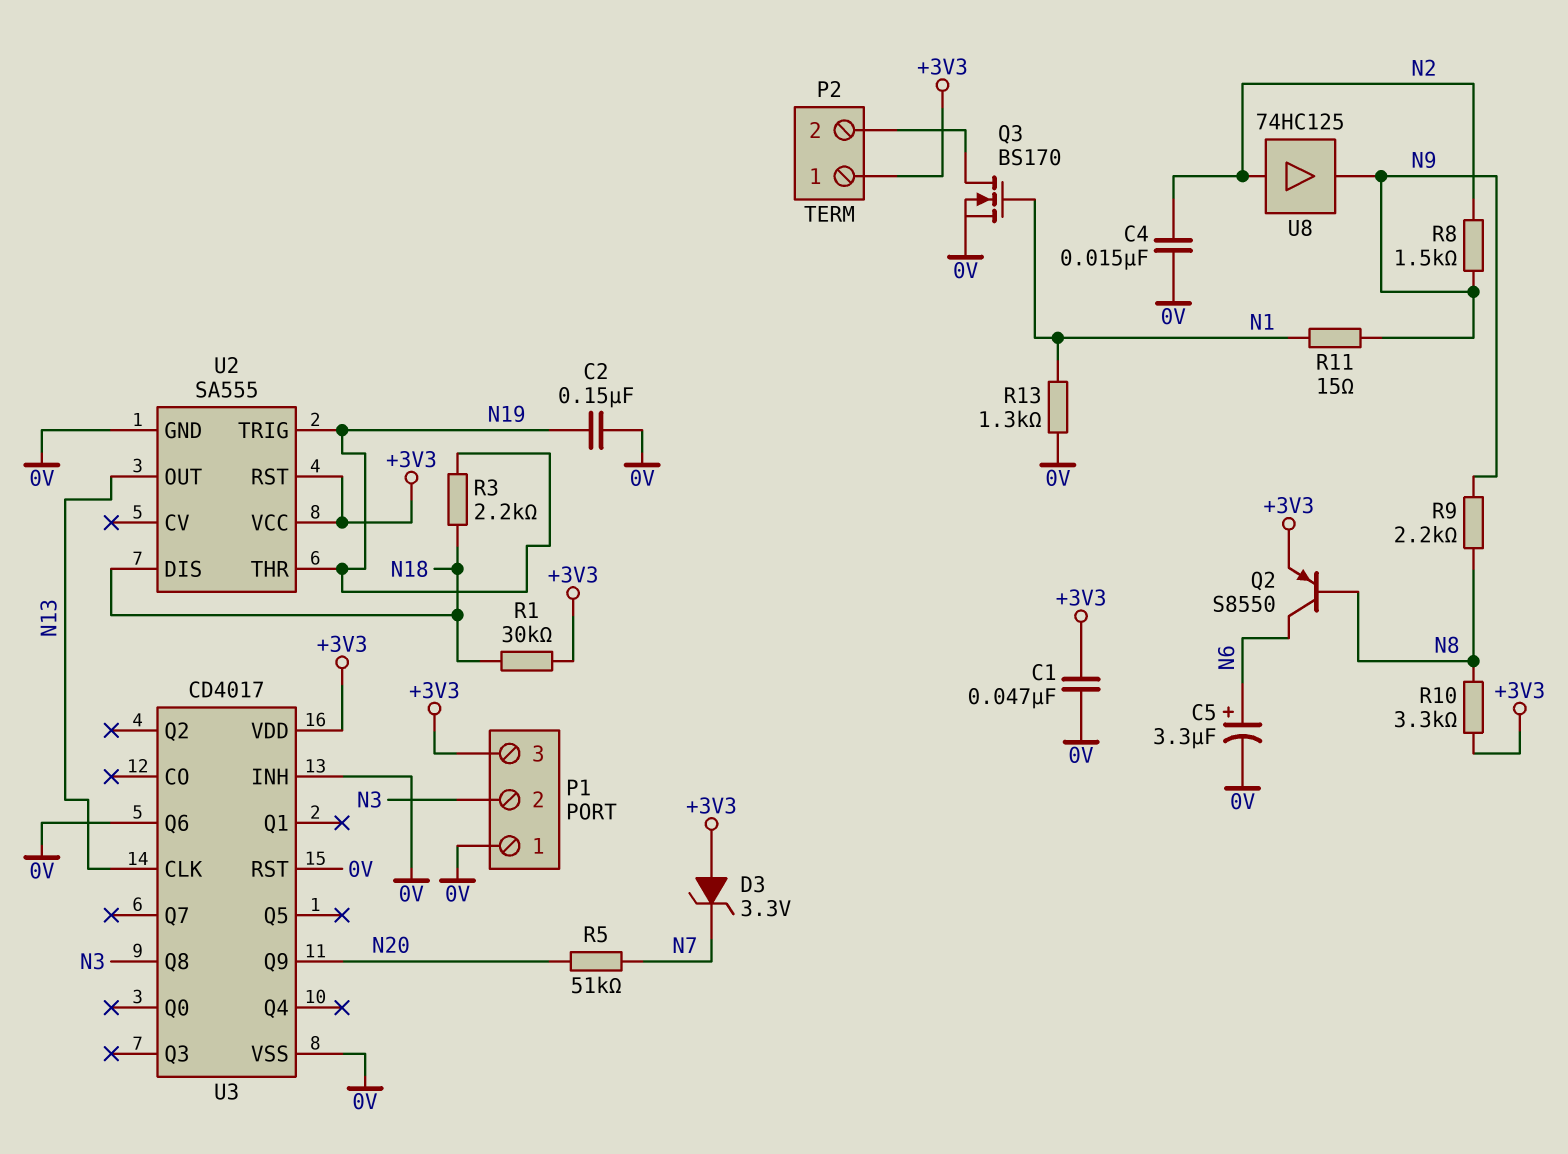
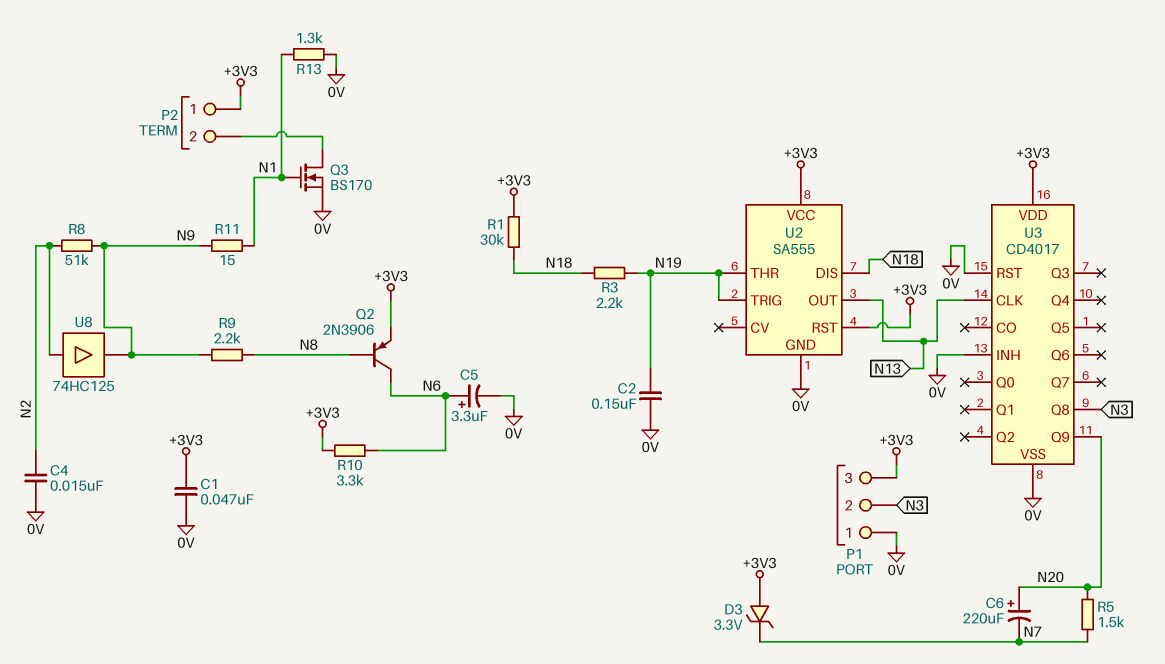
C6: none -> 220uF (plus N20, minus N7)
Q2: PNP S8550 (B N8, C N6, E +3V3) -> PNP 2N3906 (B N8, C N6, E +3V3)
R5: 51k (N7, N20) -> 1.5k (N7, N20)
R8: 1.5k (N2, N9) -> 51k (N2, N9)
R10: 3.3k (+3V3, N8) -> 3.3k (+3V3, N6)
U3 pin Q6: 0V -> none

